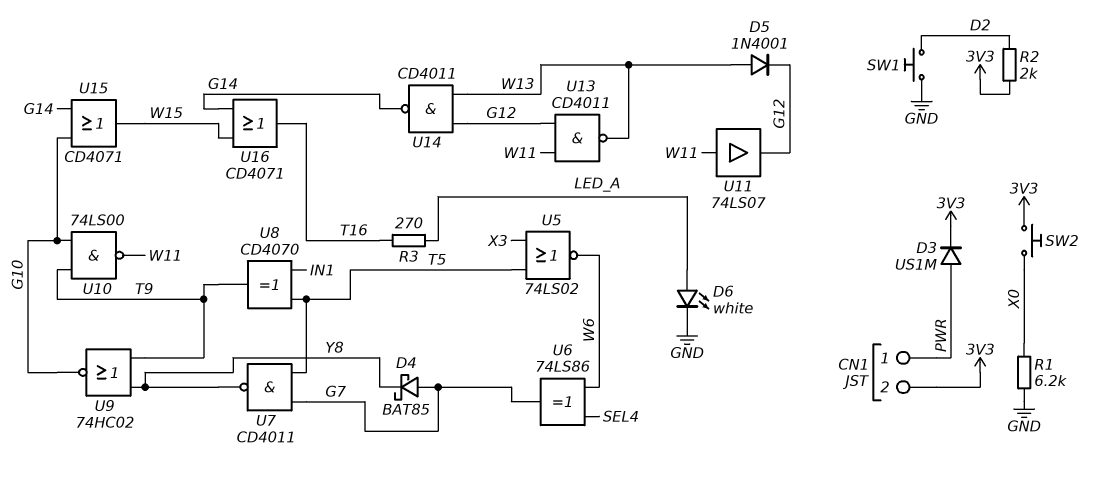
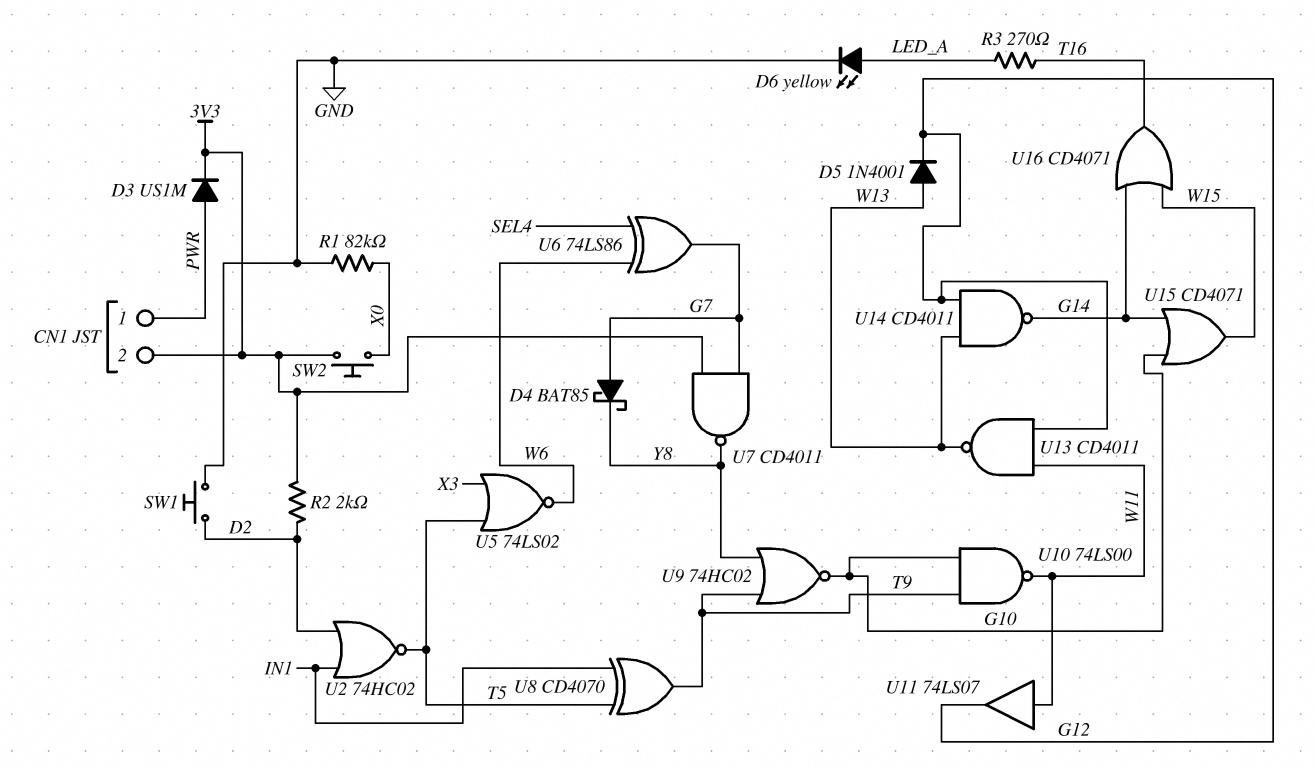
D6: LED white (A LED_A, K GND) -> LED yellow (A LED_A, K GND)
R1: 6.2k (GND, X0) -> 82k (GND, X0)
U2: none -> NOR 74HC02 (in D2, in IN1, out T5)
U7: NAND CD4011 (in G7, in T5, out Y8) -> NAND CD4011 (in 3V3, in G7, out Y8)

